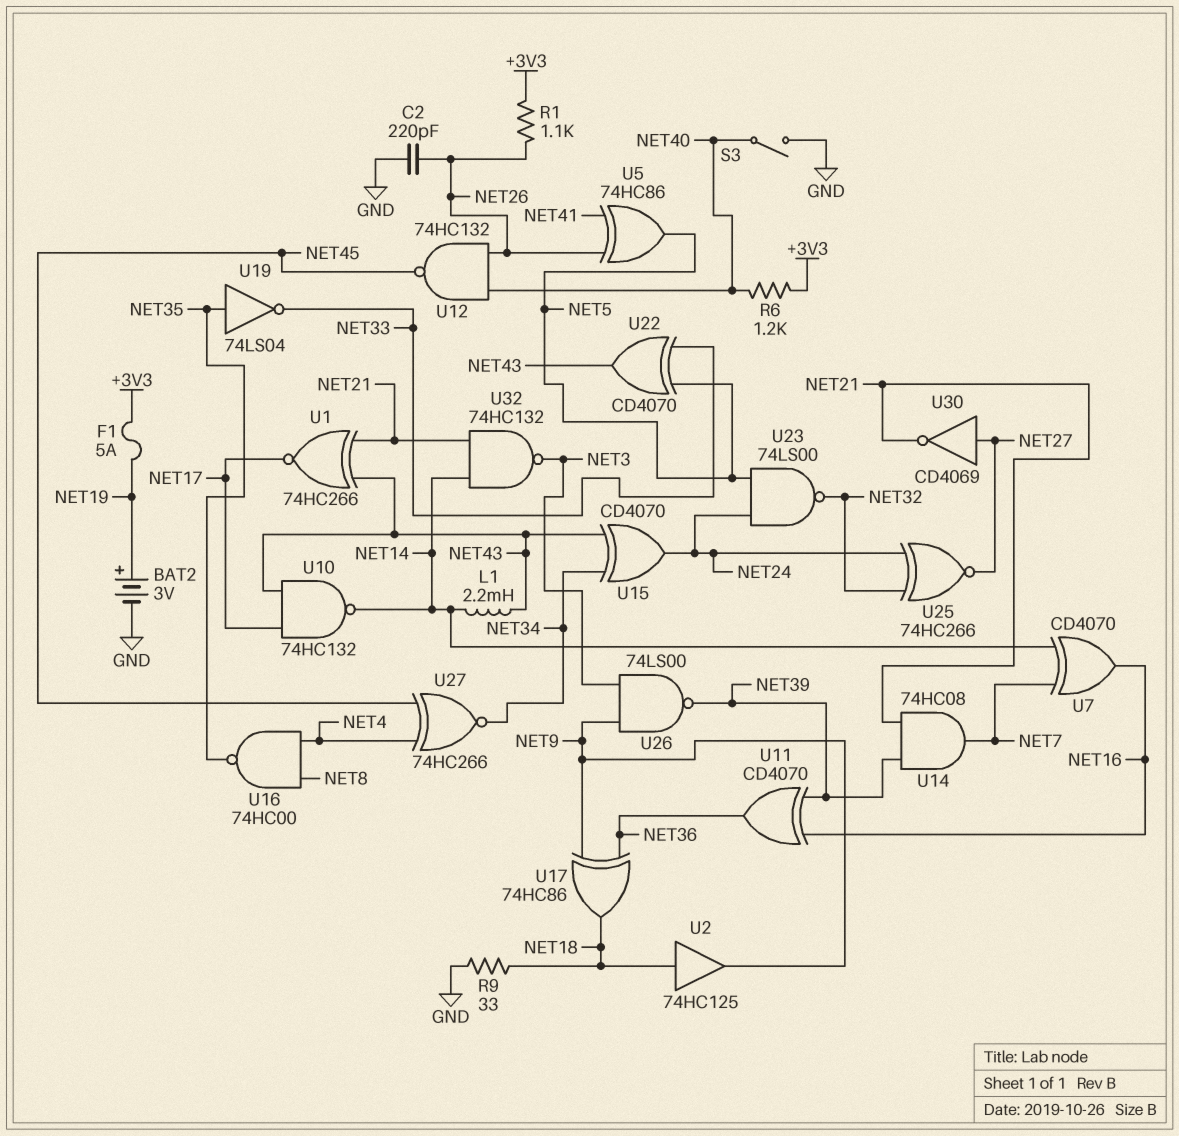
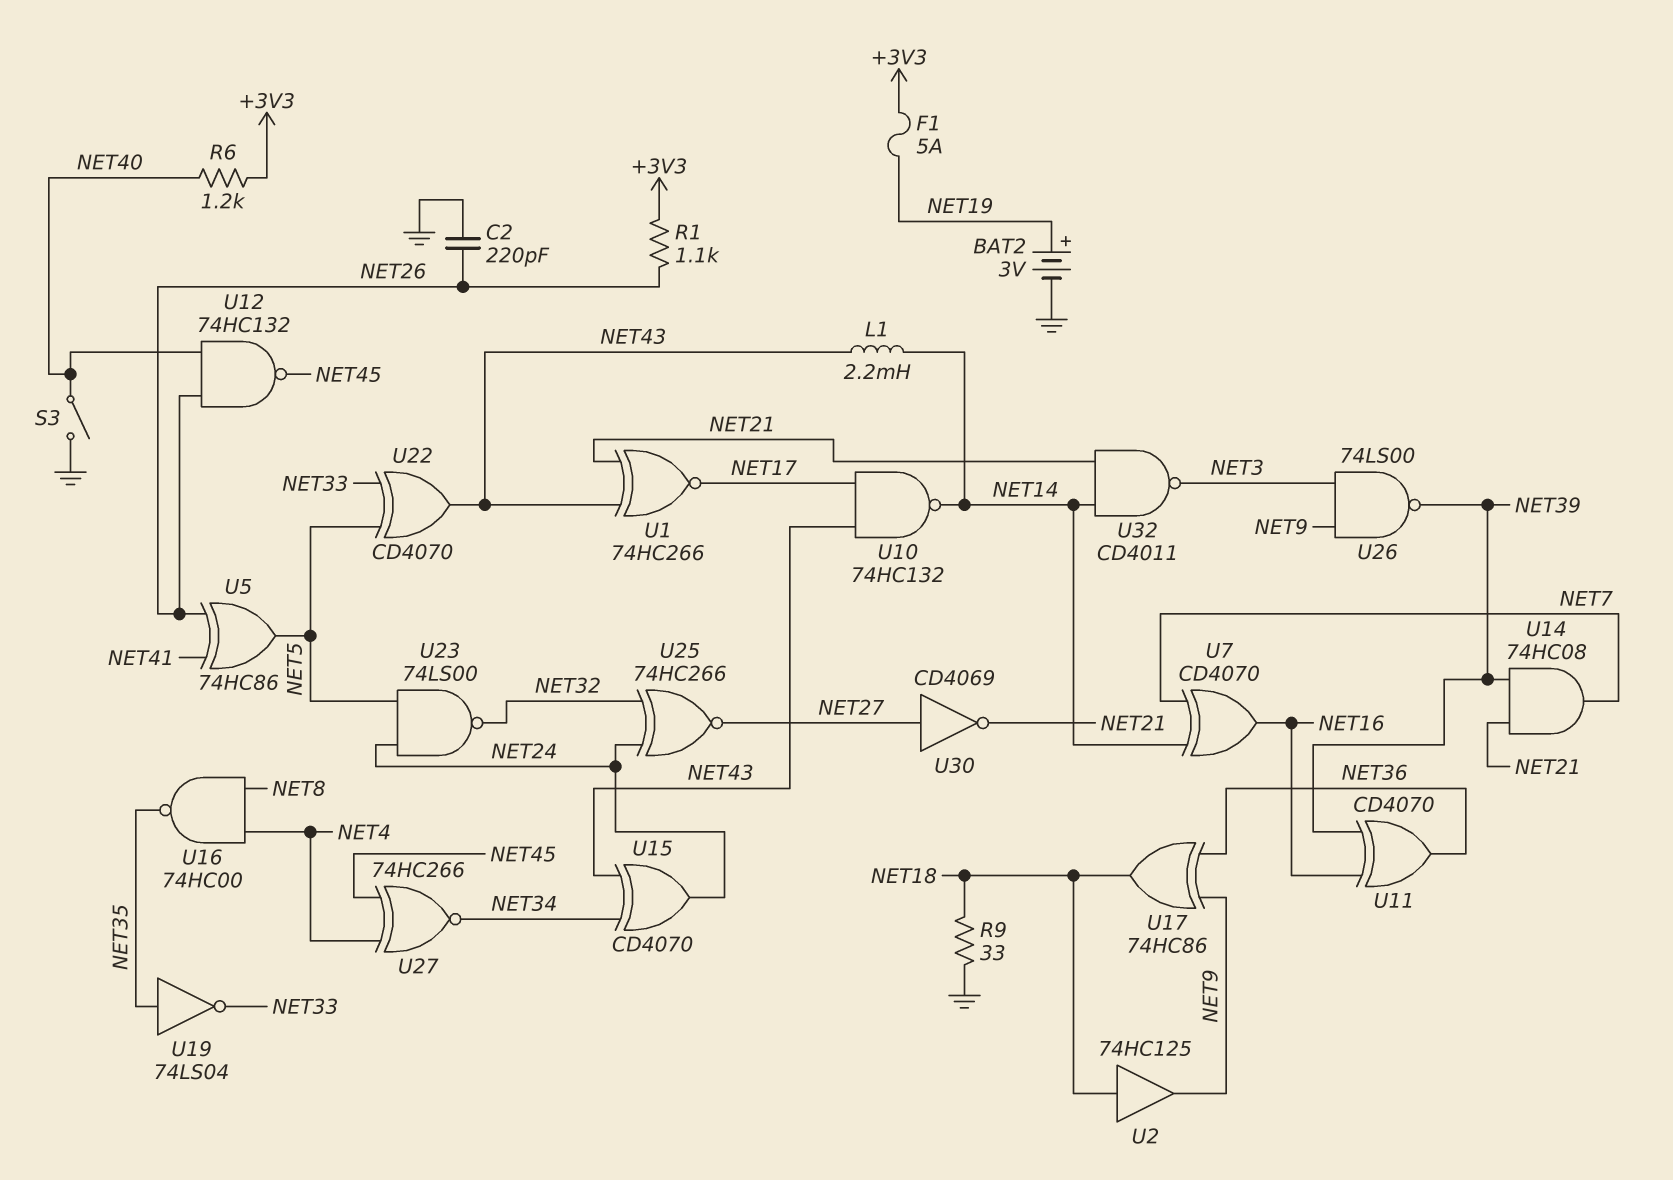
U32: NAND 74HC132 (in NET14, in NET21, out NET3) -> NAND CD4011 (in NET14, in NET21, out NET3)

